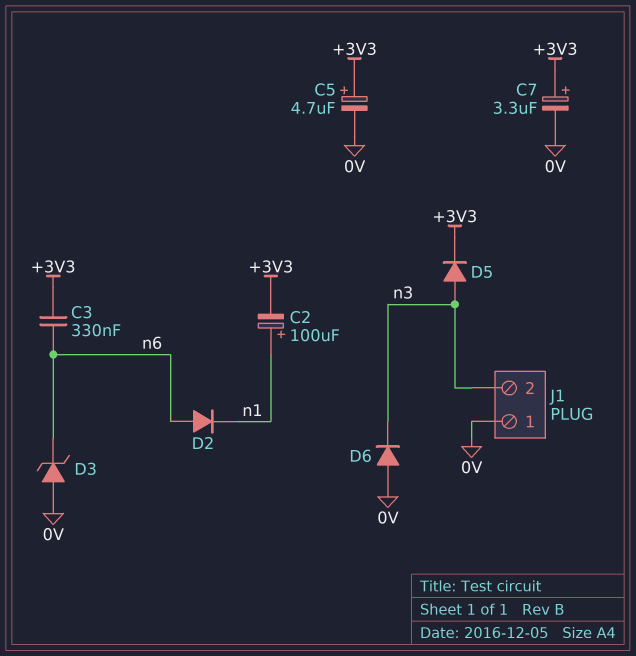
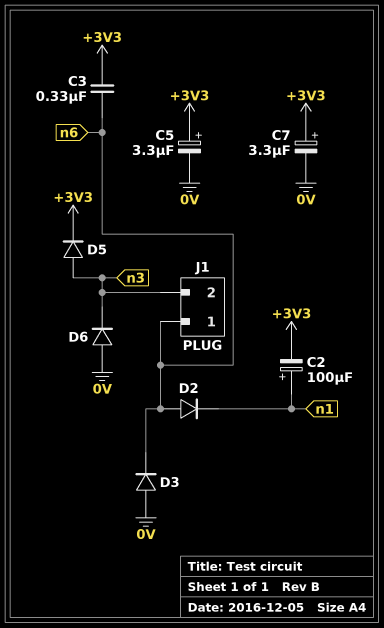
C5: 4.7uF (plus +3V3, minus 0V) -> 3.3uF (plus +3V3, minus 0V)
D3: zener (A 0V, K n6) -> diode (A 0V, K n6)
J1 pin 1: 0V -> n6

